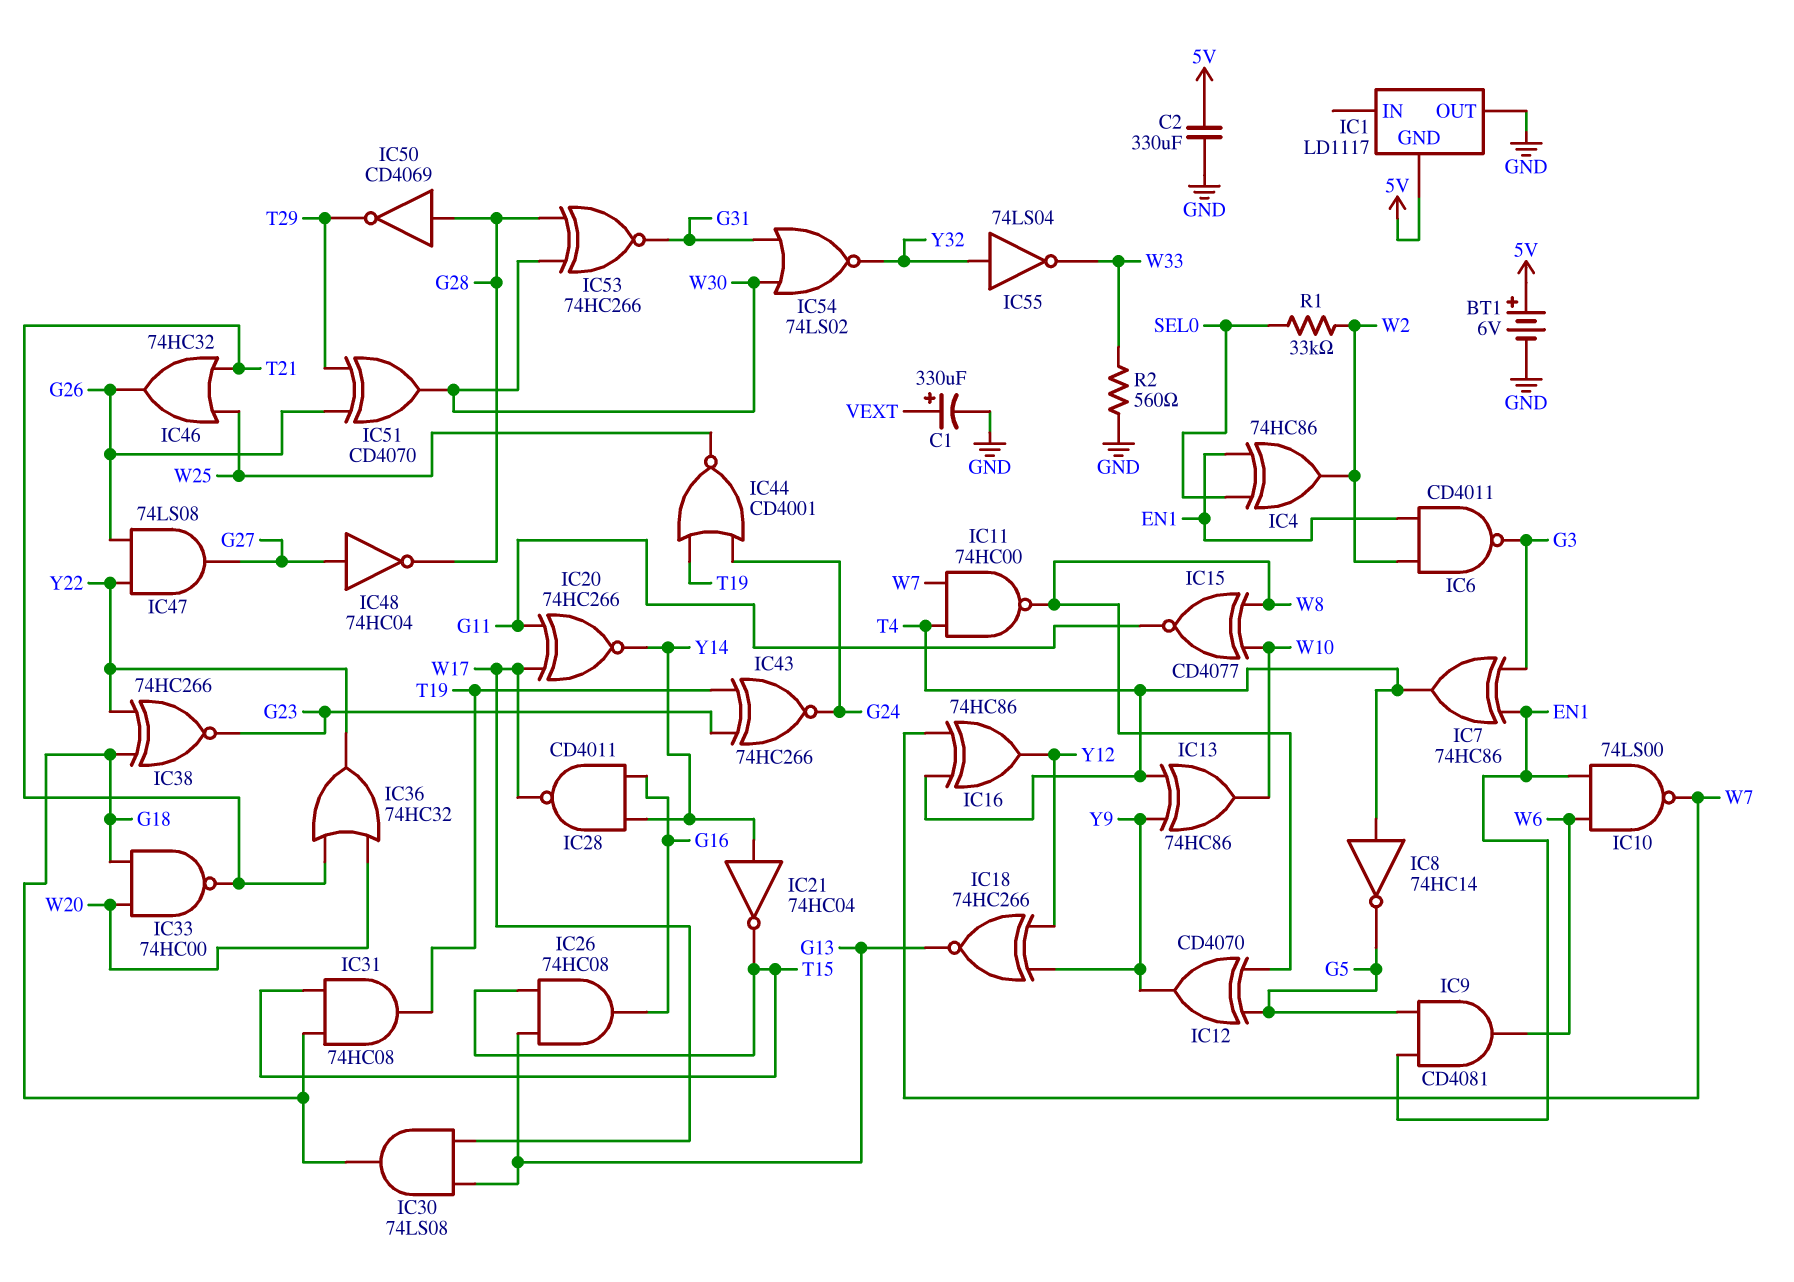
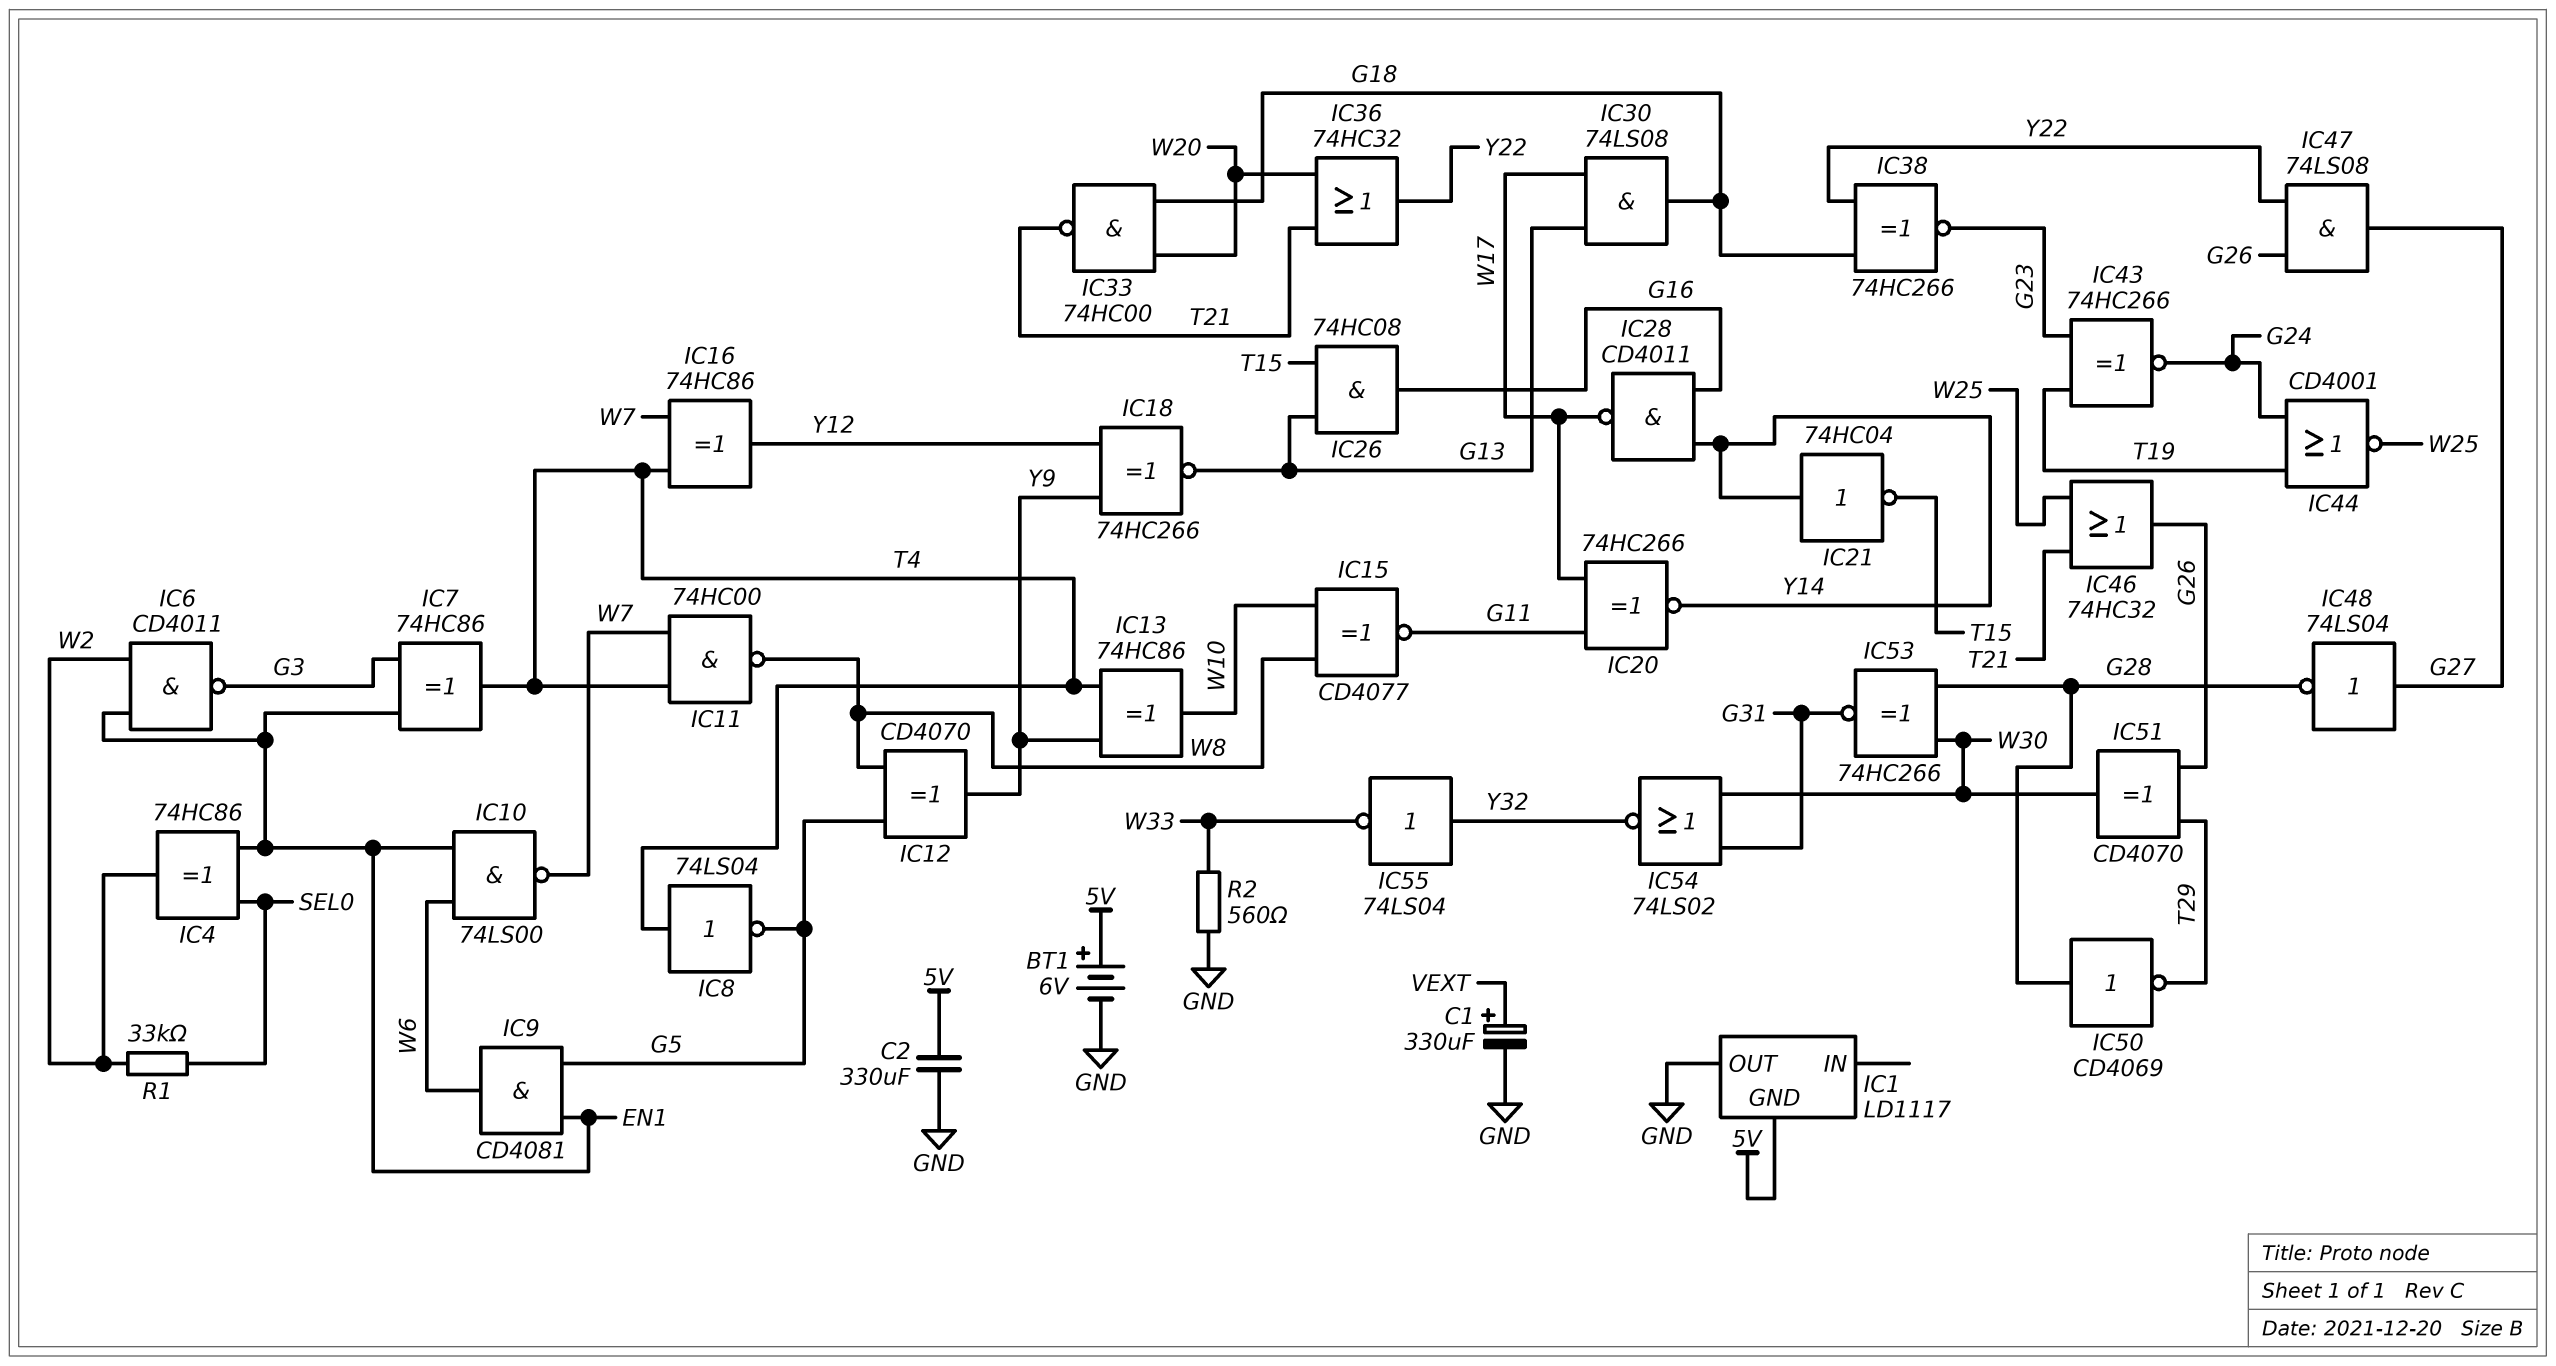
IC8: NOT 74HC14 (in T4, out G5) -> NOT 74LS04 (in T4, out G5)
IC31: AND 74HC08 (in G18, in T15, out T19) -> none
IC48: NOT 74HC04 (in G27, out G28) -> NOT 74LS04 (in G27, out G28)

